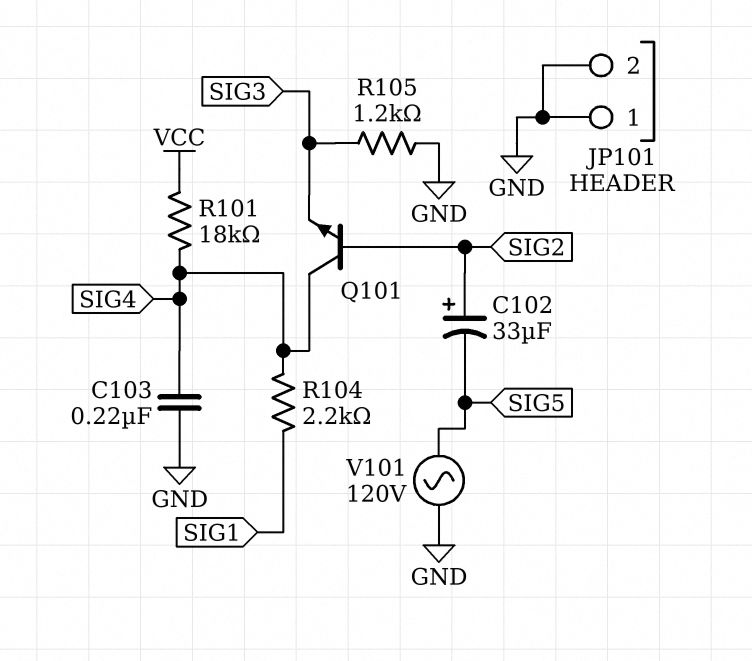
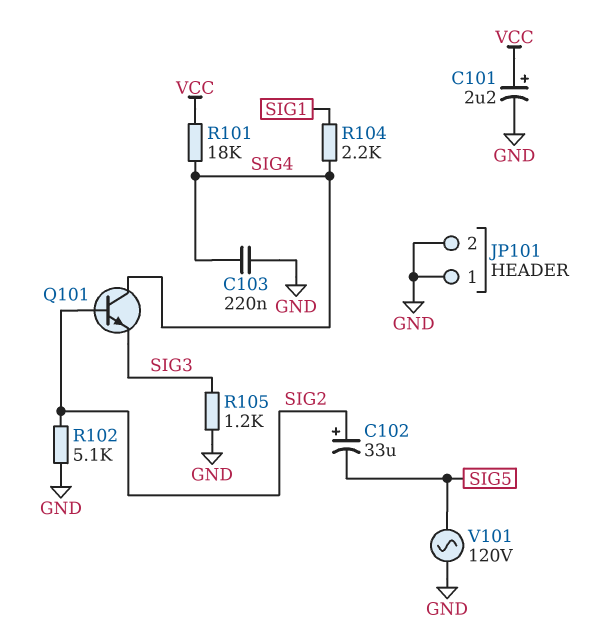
C101: none -> 2.2uF (plus VCC, minus GND)
R102: none -> 5.1k (GND, SIG2)

